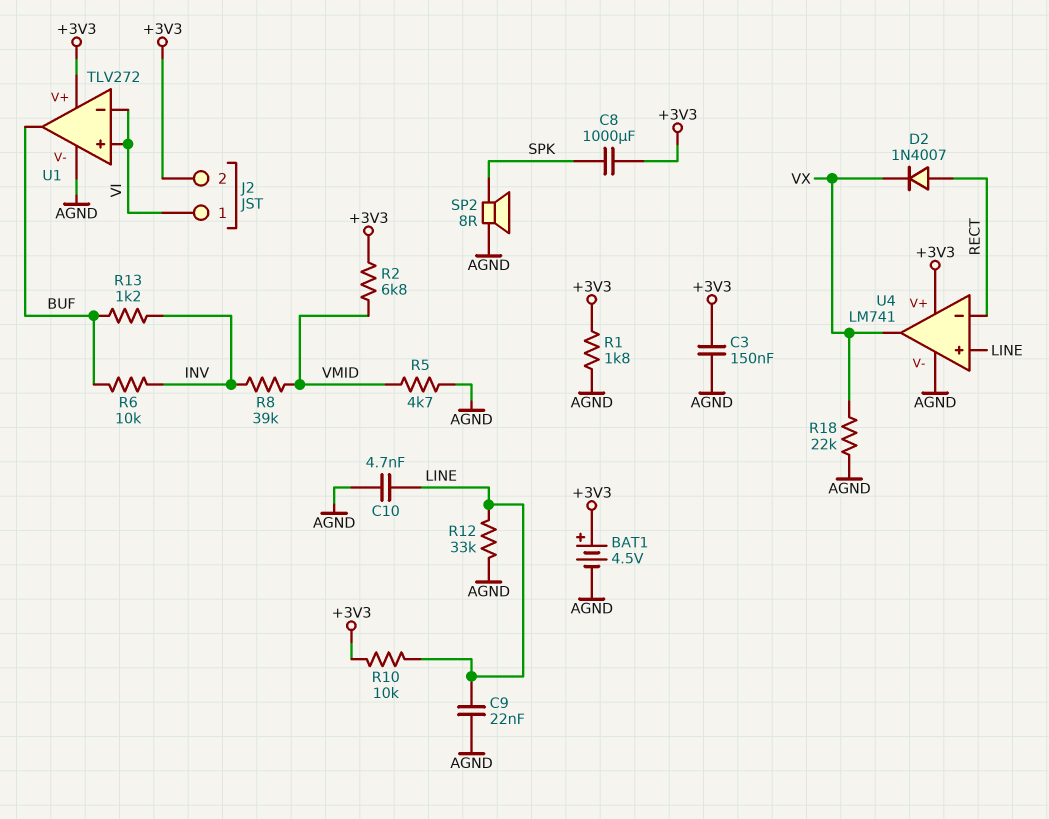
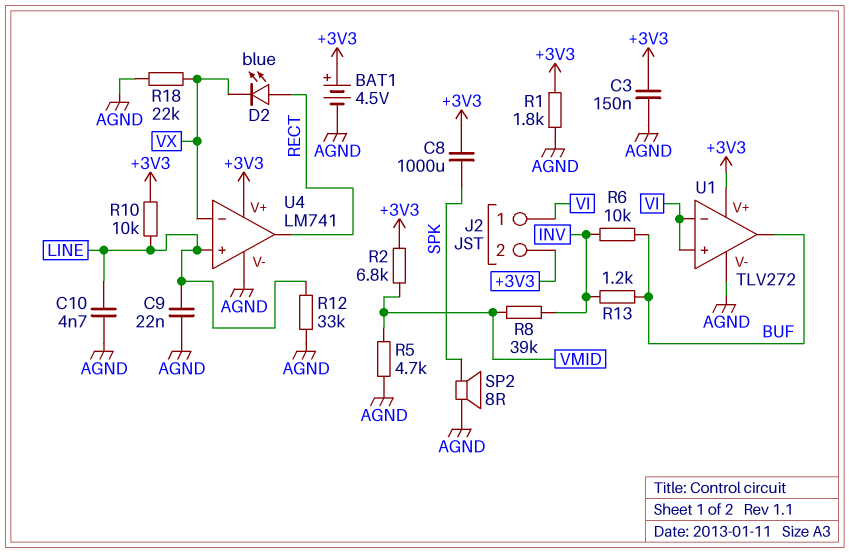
D2: diode 1N4007 (A RECT, K VX) -> LED blue (A RECT, K VX)
U4 pin in-: RECT -> VX
U4 pin out: VX -> RECT

